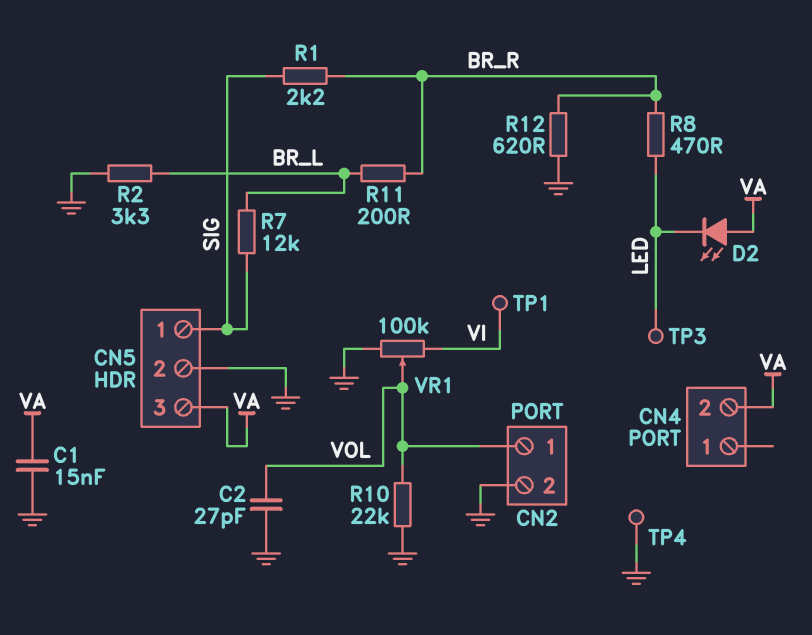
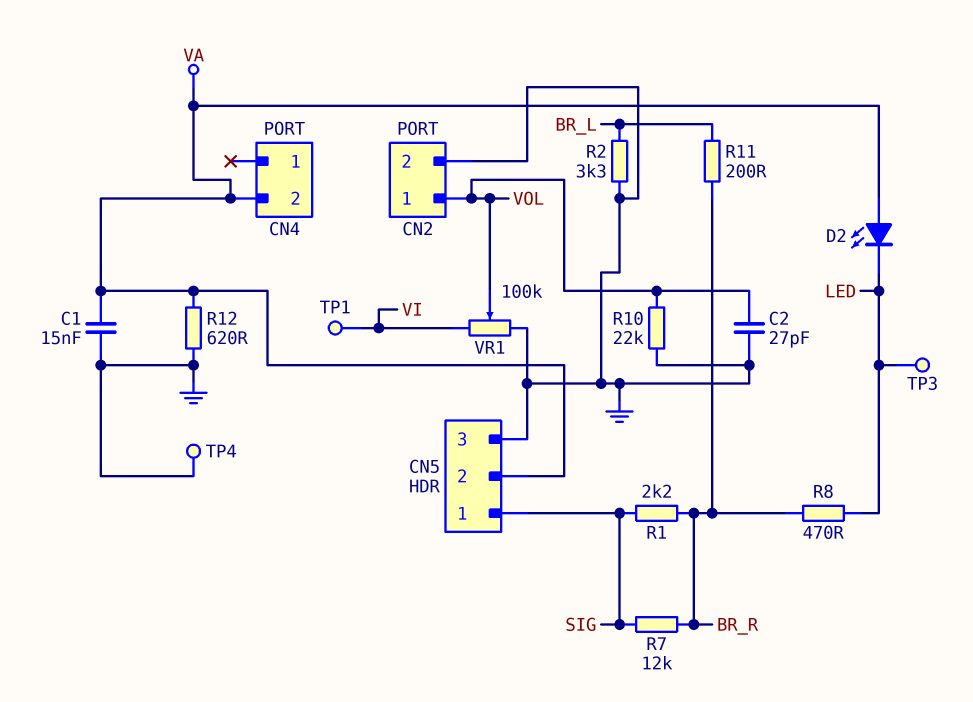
CN5 pin 2: GND -> VA
CN5 pin 3: VA -> GND
R7: 12k (BR_L, SIG) -> 12k (BR_R, SIG)
R12: 620 (BR_R, GND) -> 620 (GND, VA)

